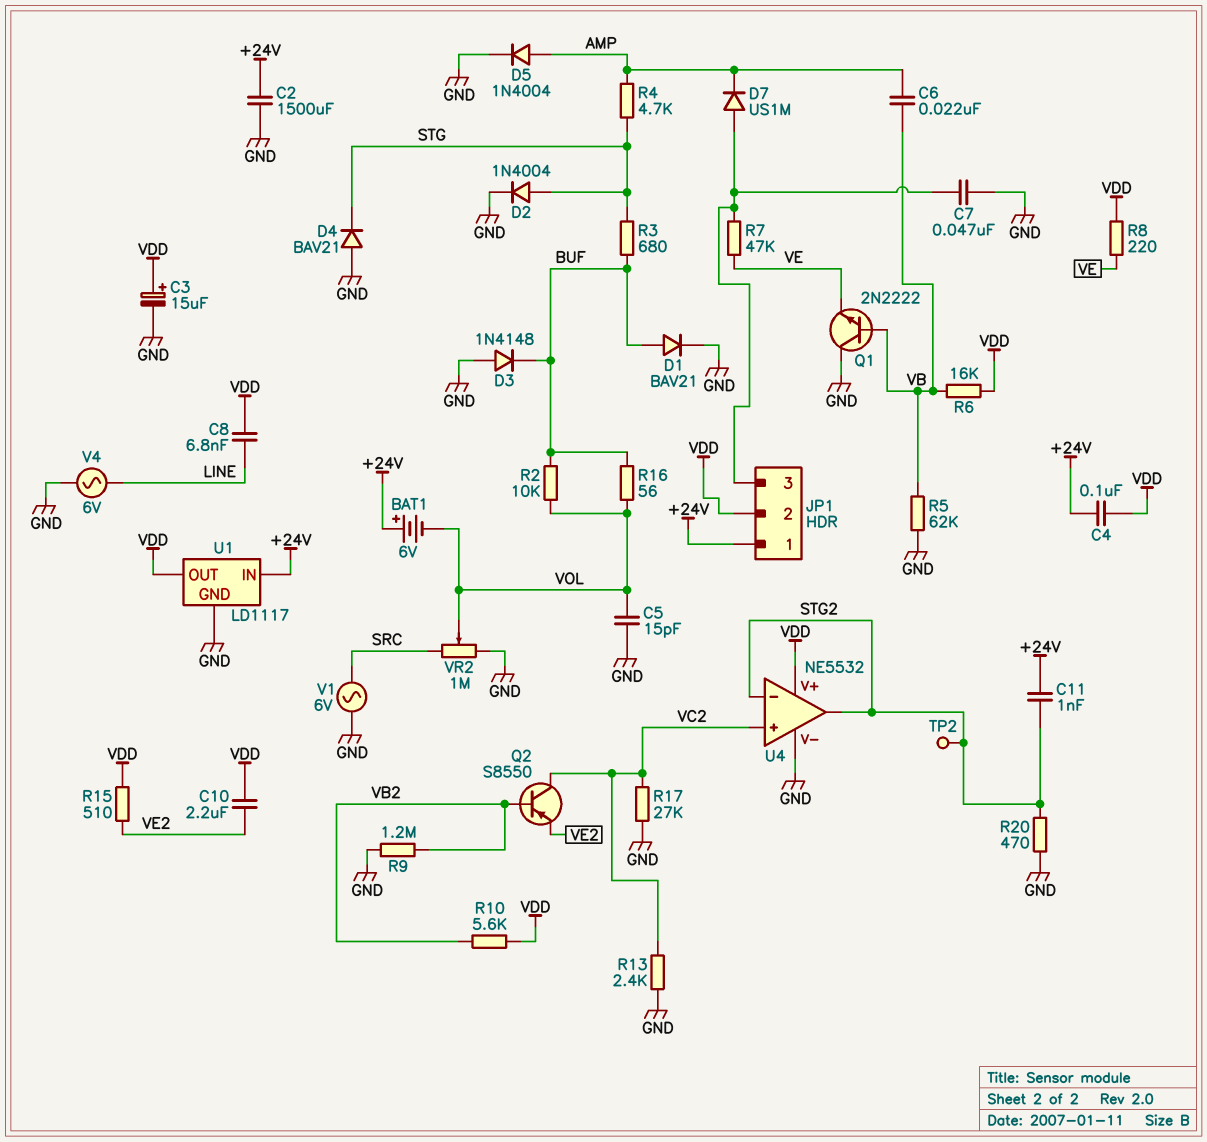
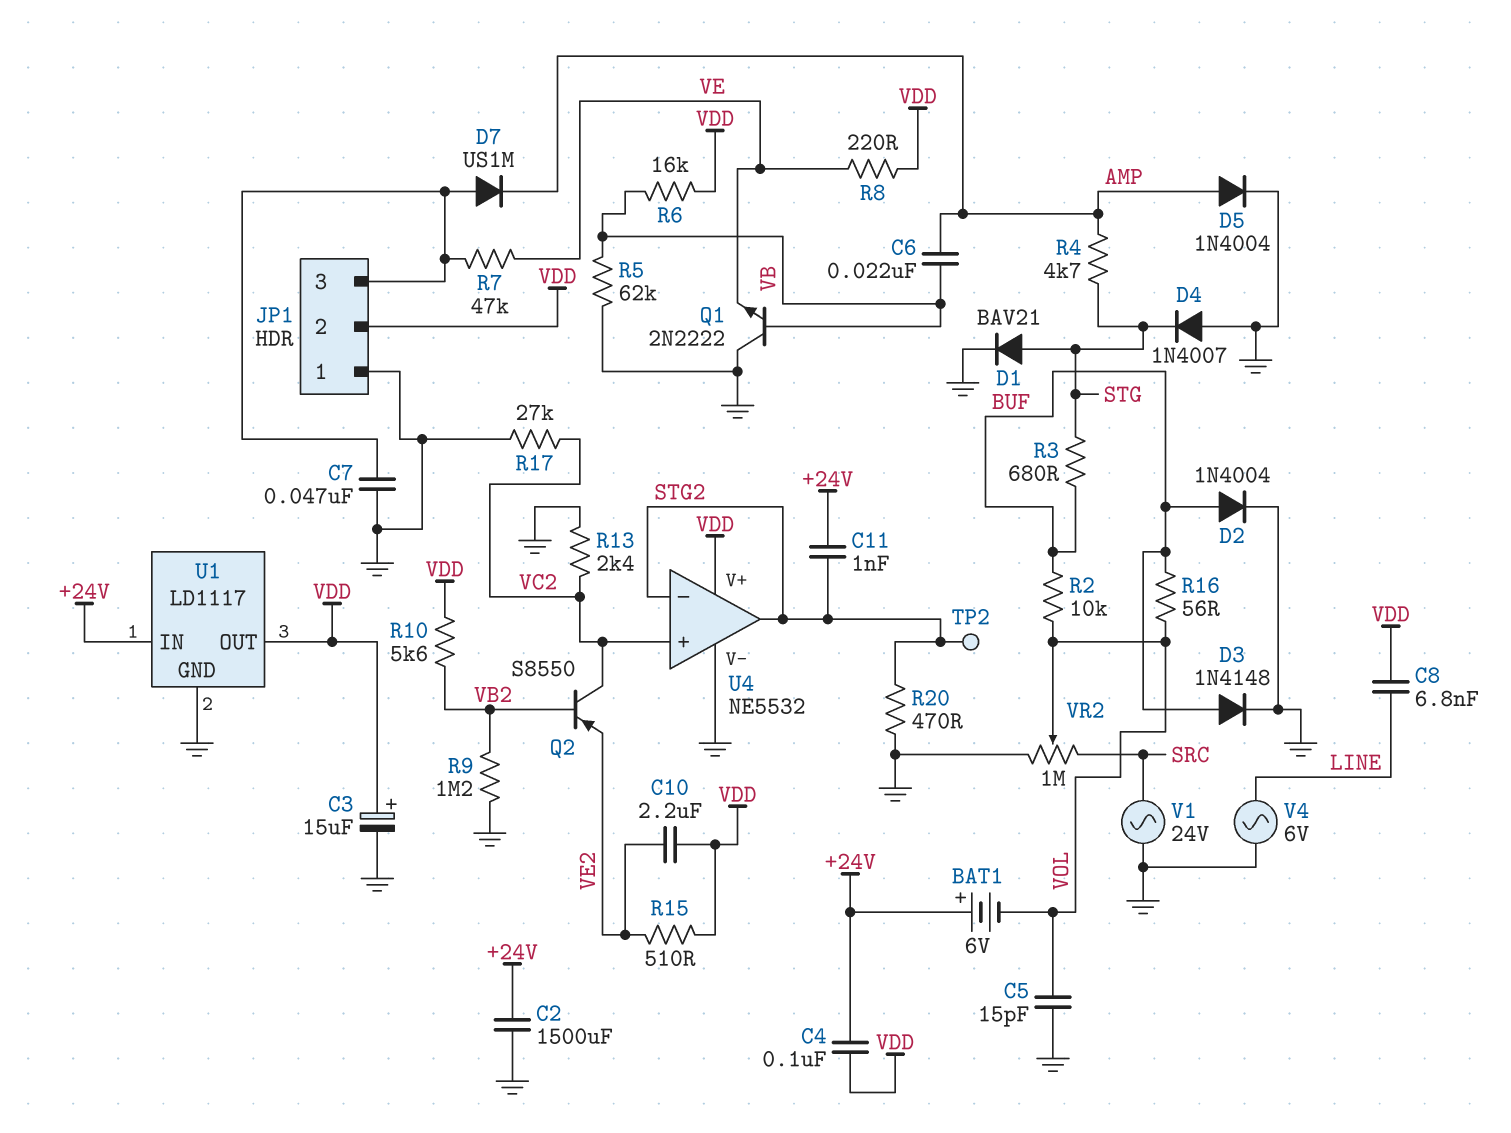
D1: diode BAV21 (A BUF, K GND) -> diode BAV21 (A STG, K GND)
D2: diode 1N4004 (A STG, K GND) -> diode 1N4004 (A BUF, K GND)
D3: diode 1N4148 (A GND, K BUF) -> diode 1N4148 (A BUF, K GND)
D4: diode BAV21 (A GND, K STG) -> diode 1N4007 (A GND, K STG)
JP1 pin 1: +24V -> GND
V1: AC 6V (GND, SRC) -> AC 24V (GND, SRC)

